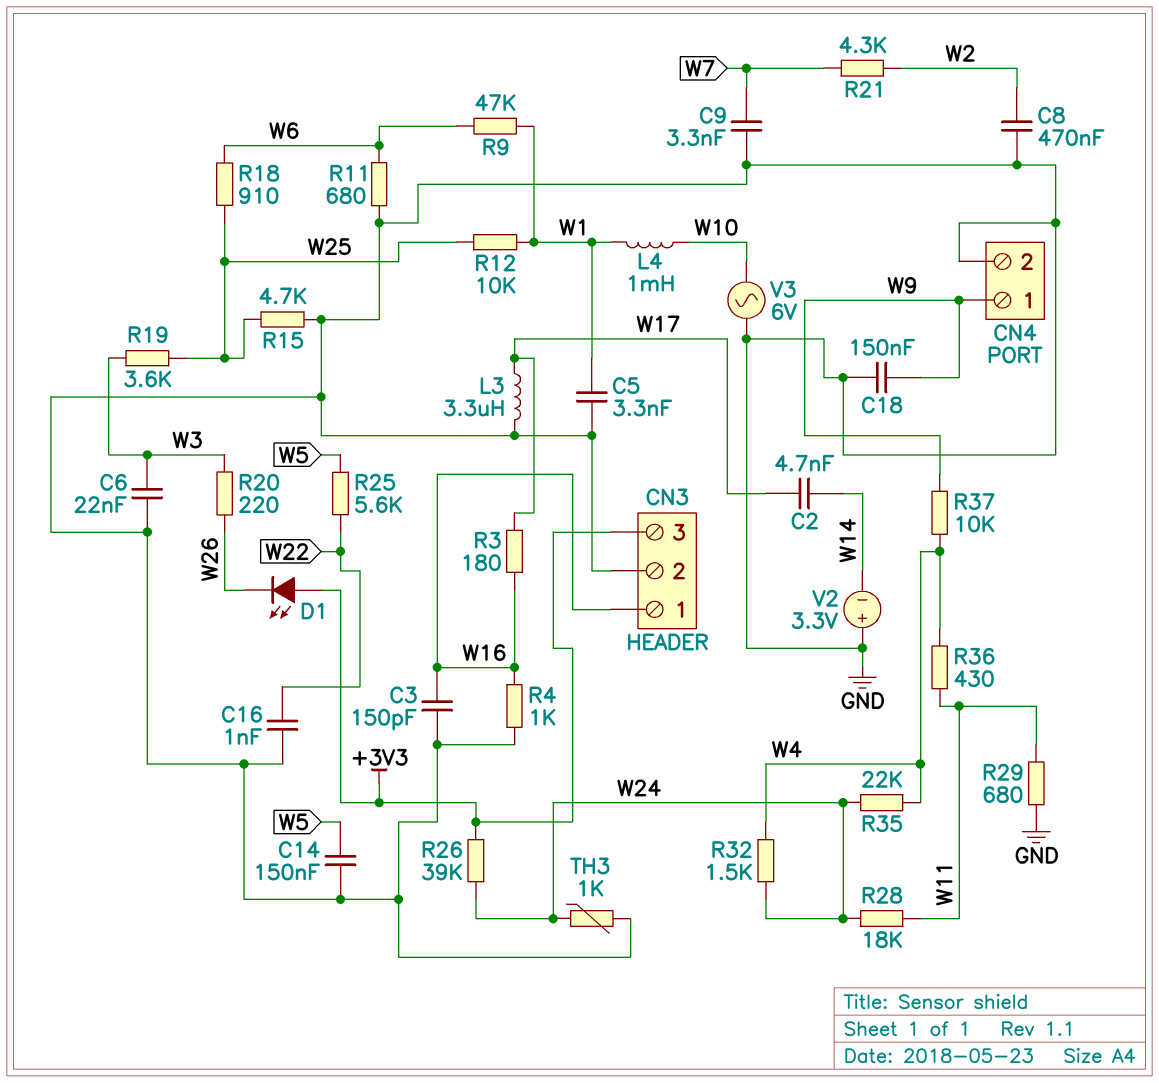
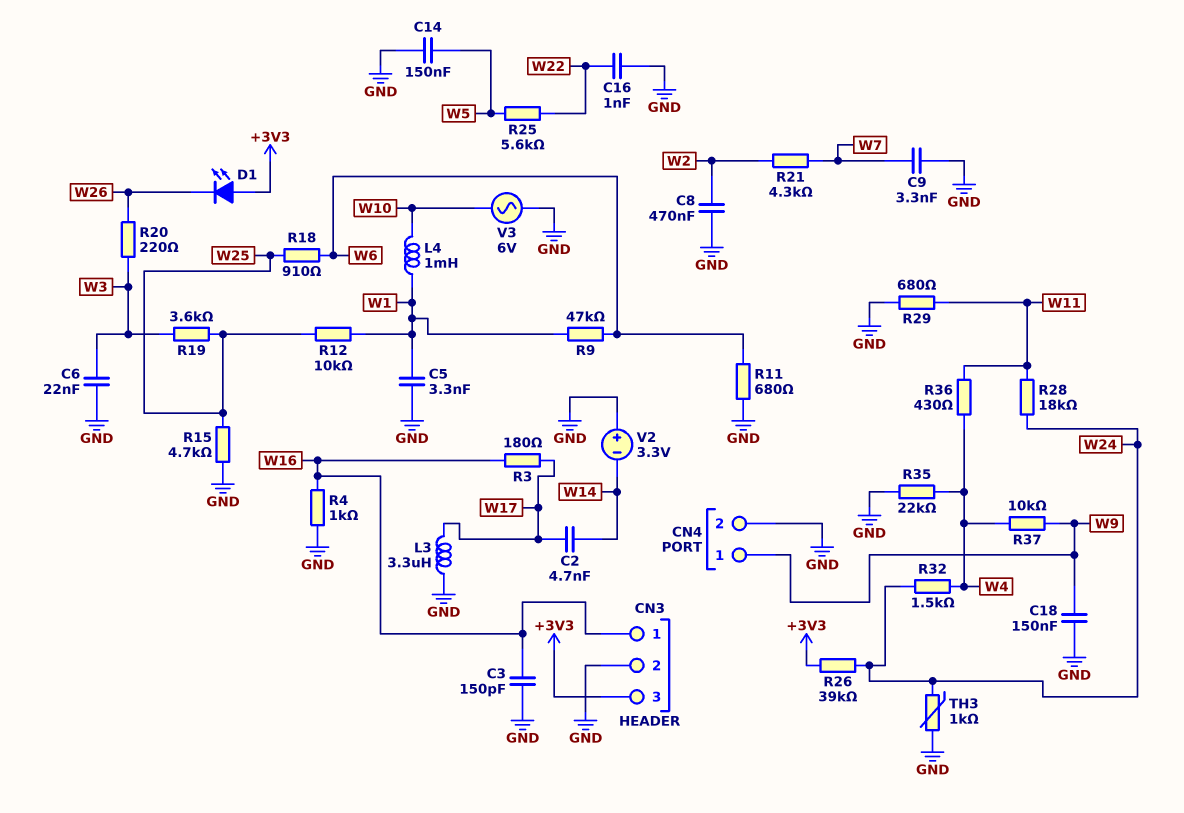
R35: 22k (W4, W24) -> 22k (GND, W4)

